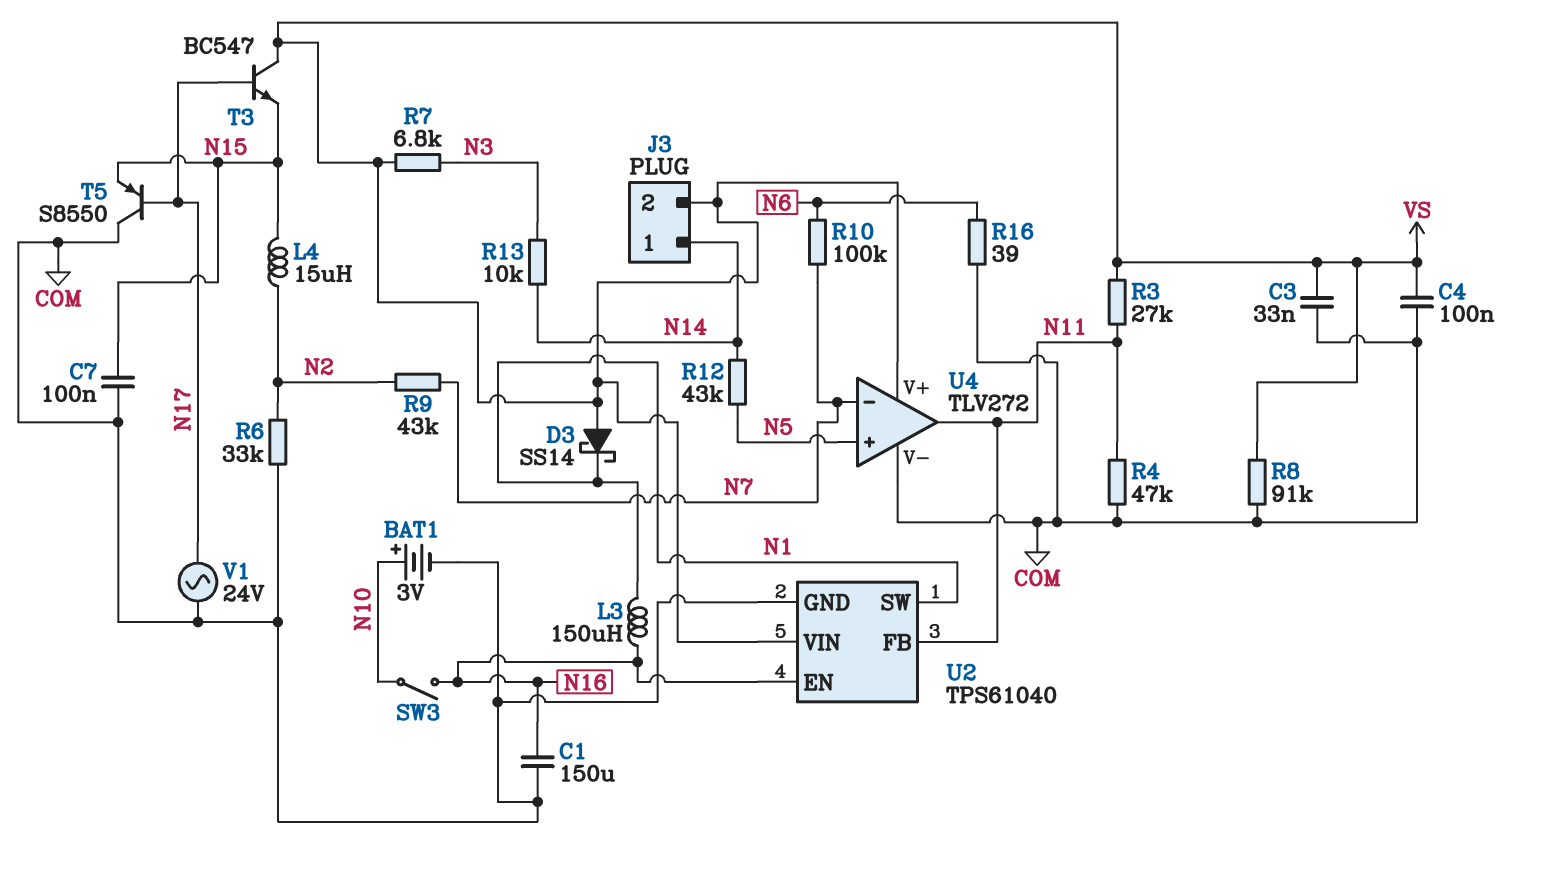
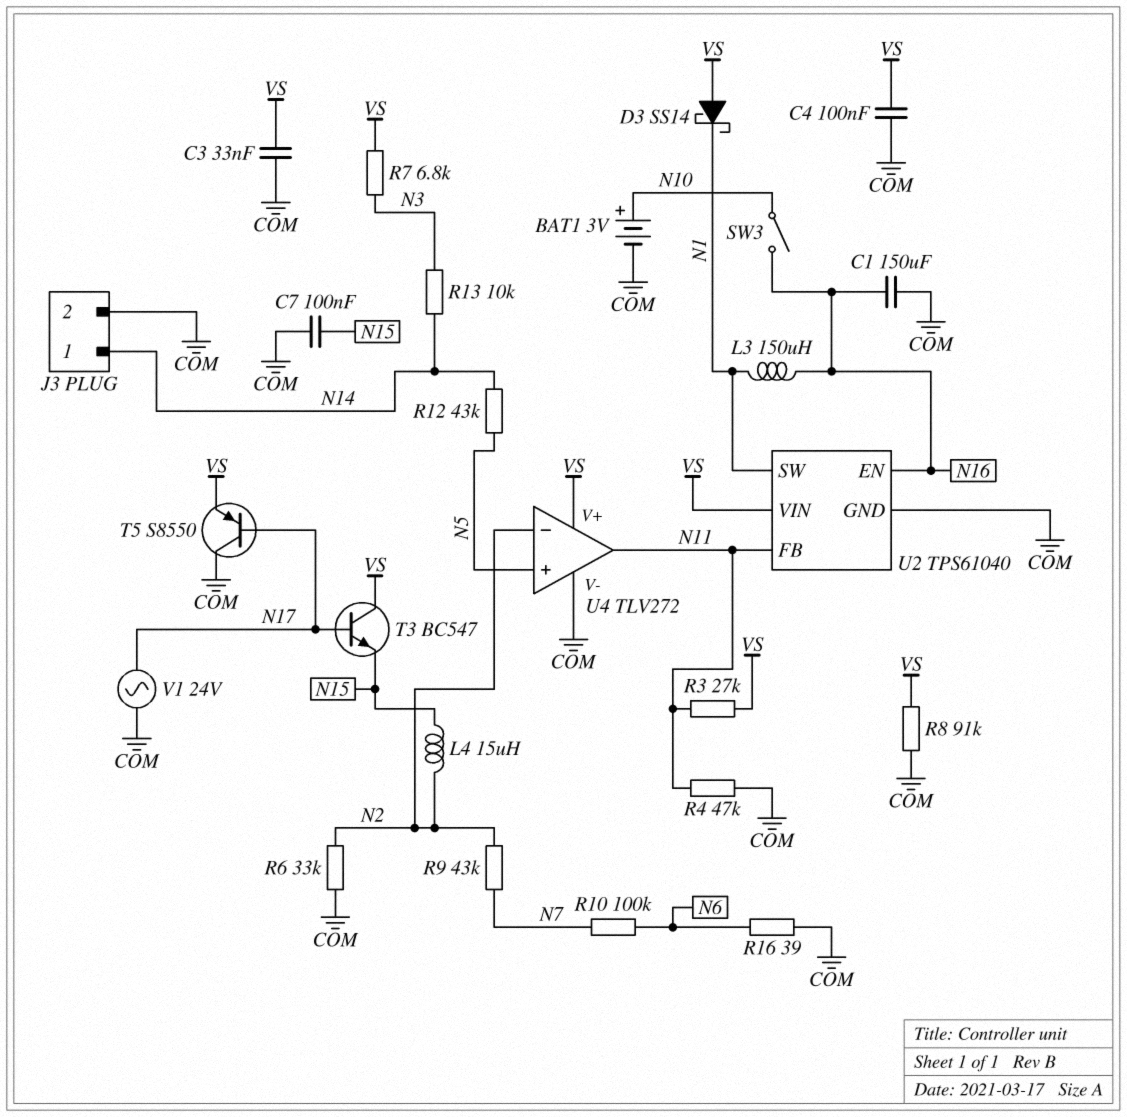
J3 pin 2: VS -> COM
T5: PNP S8550 (B N17, C COM, E N15) -> PNP S8550 (B N17, C COM, E VS)
U4 pin in-: N7 -> N2

